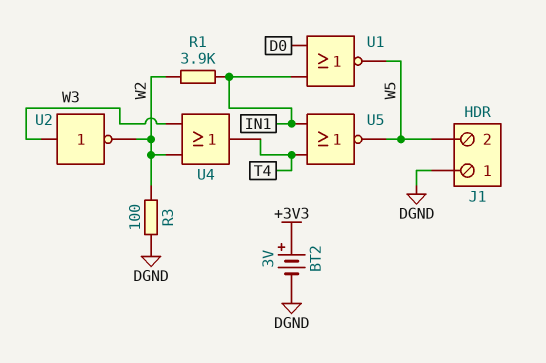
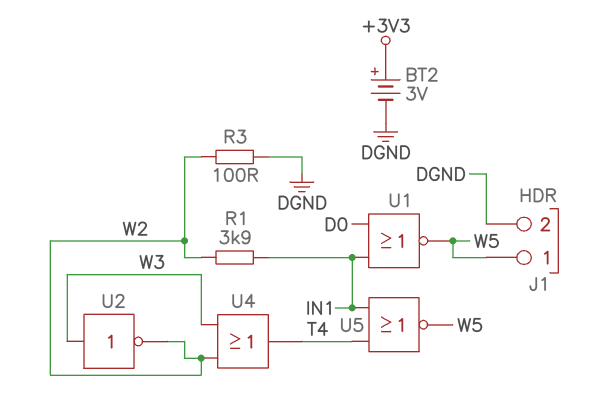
J1 pin 1: DGND -> W5
J1 pin 2: W5 -> DGND

